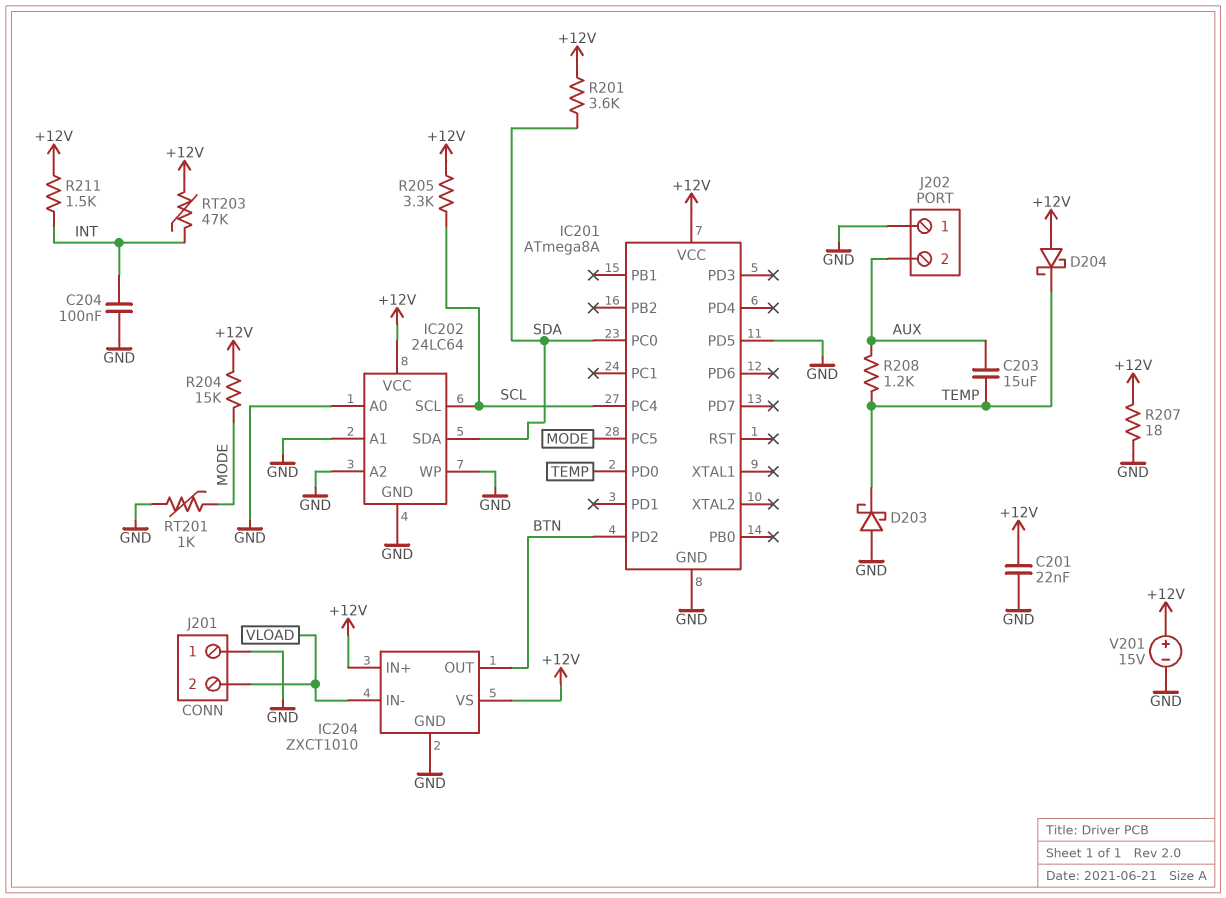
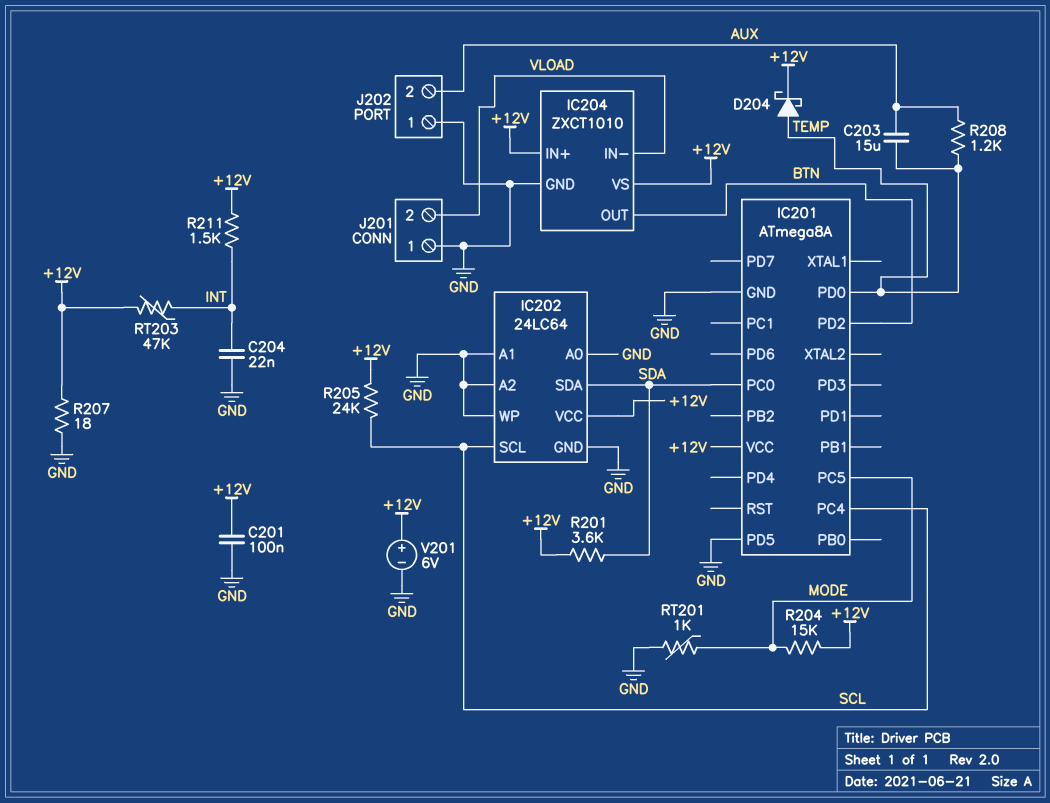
C201: 22nF (+12V, GND) -> 100nF (+12V, GND)
C204: 100nF (GND, INT) -> 22nF (GND, INT)
D203: schottky (A GND, K TEMP) -> none
D204: schottky (A +12V, K TEMP) -> schottky (A TEMP, K +12V)
R205: 3.3k (+12V, SCL) -> 24k (+12V, SCL)
V201: 15V (plus +12V, minus GND) -> 6V (plus +12V, minus GND)

